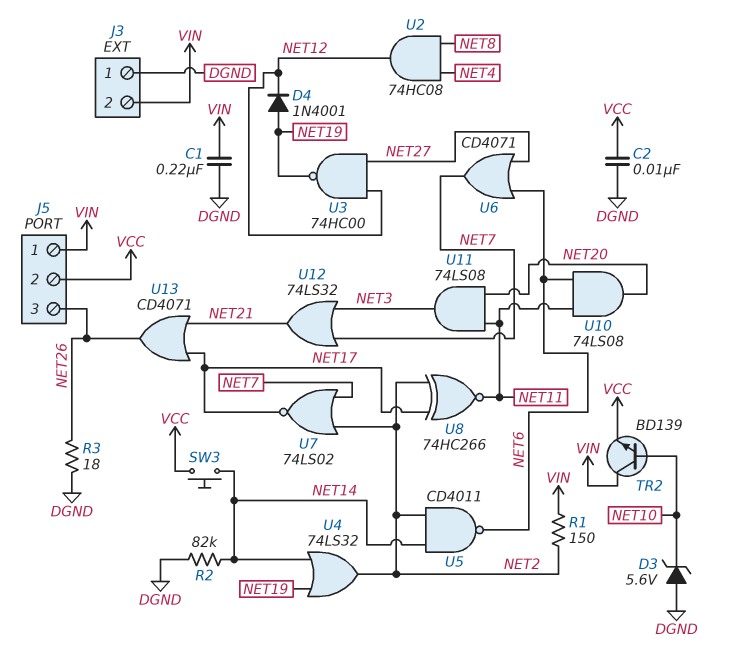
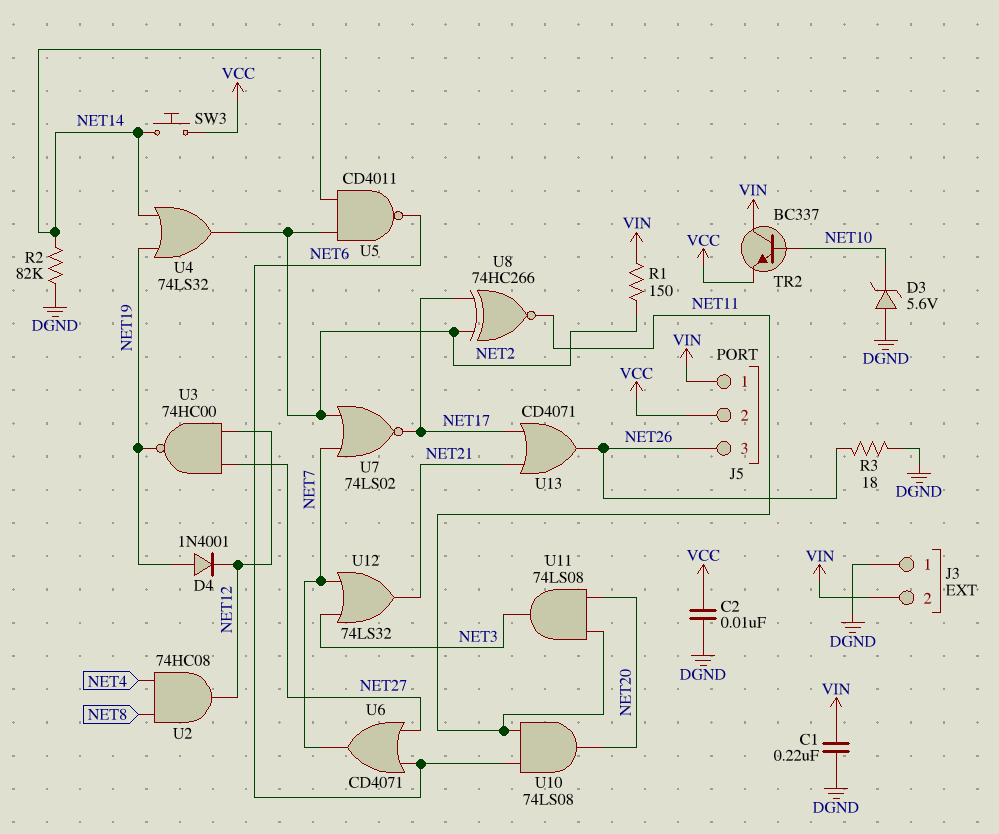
TR2: NPN BD139 (B NET10, C VIN, E VCC) -> NPN BC337 (B NET10, C VIN, E VCC)

